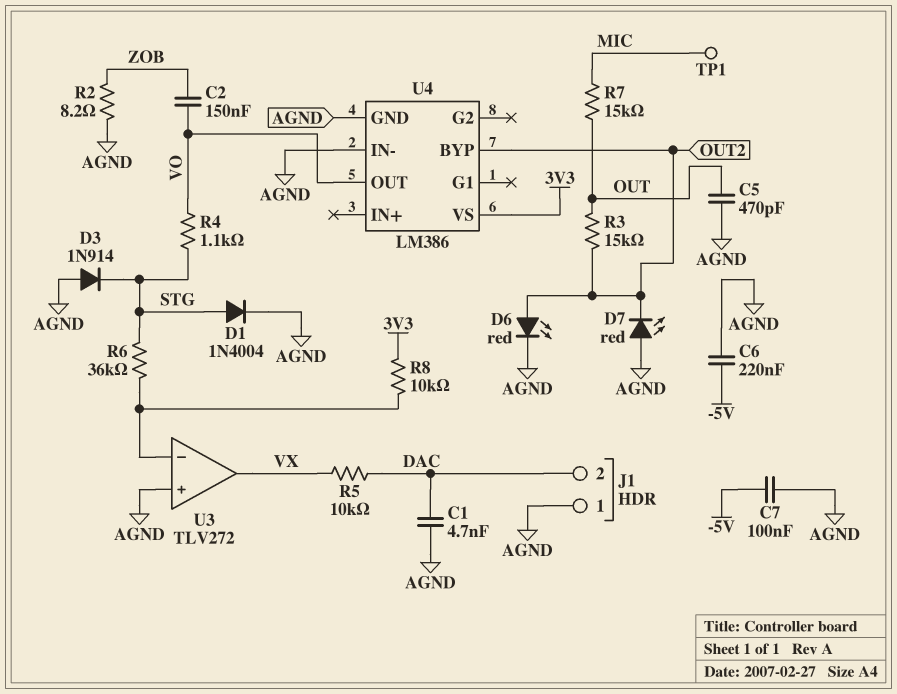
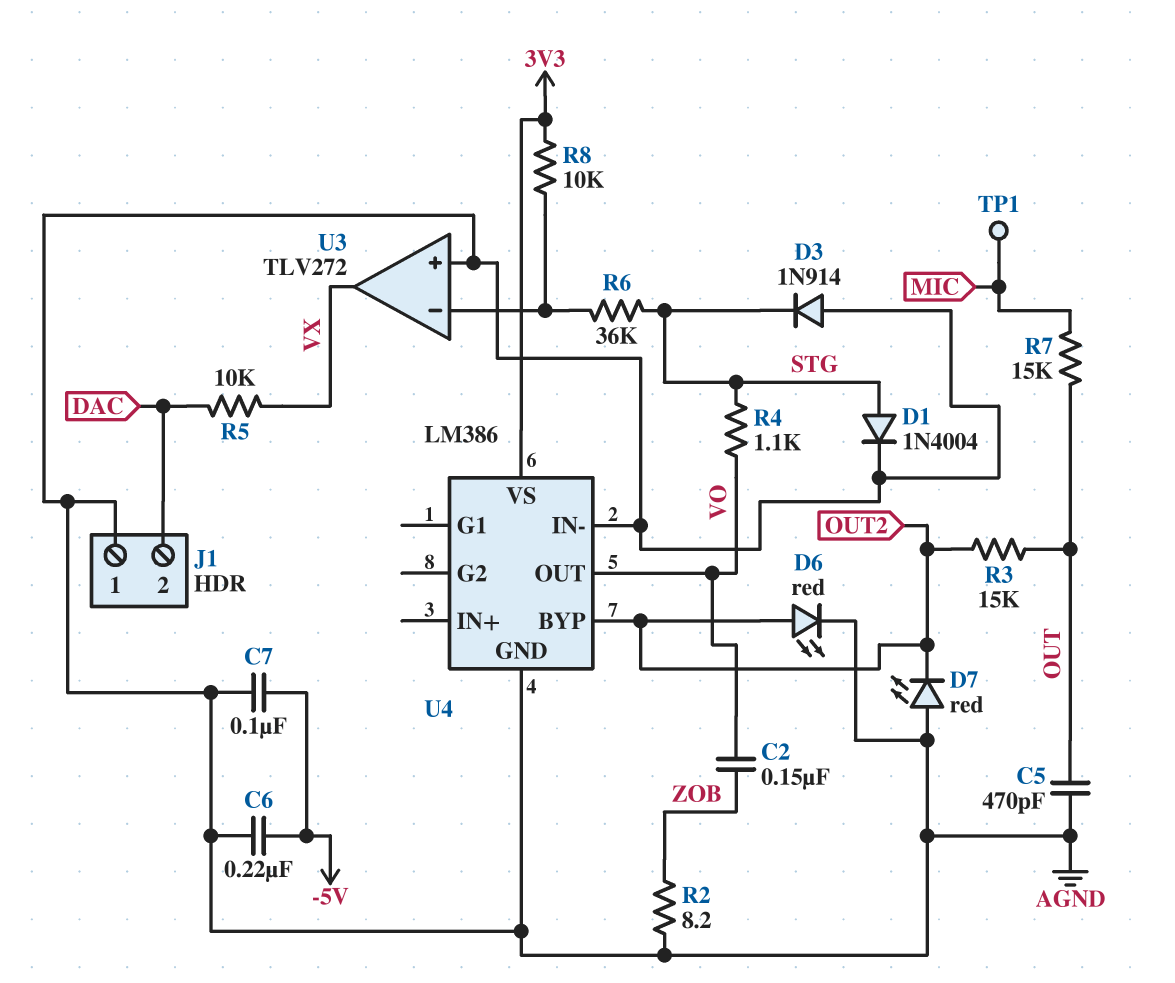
C1: 4.7nF (AGND, DAC) -> none

